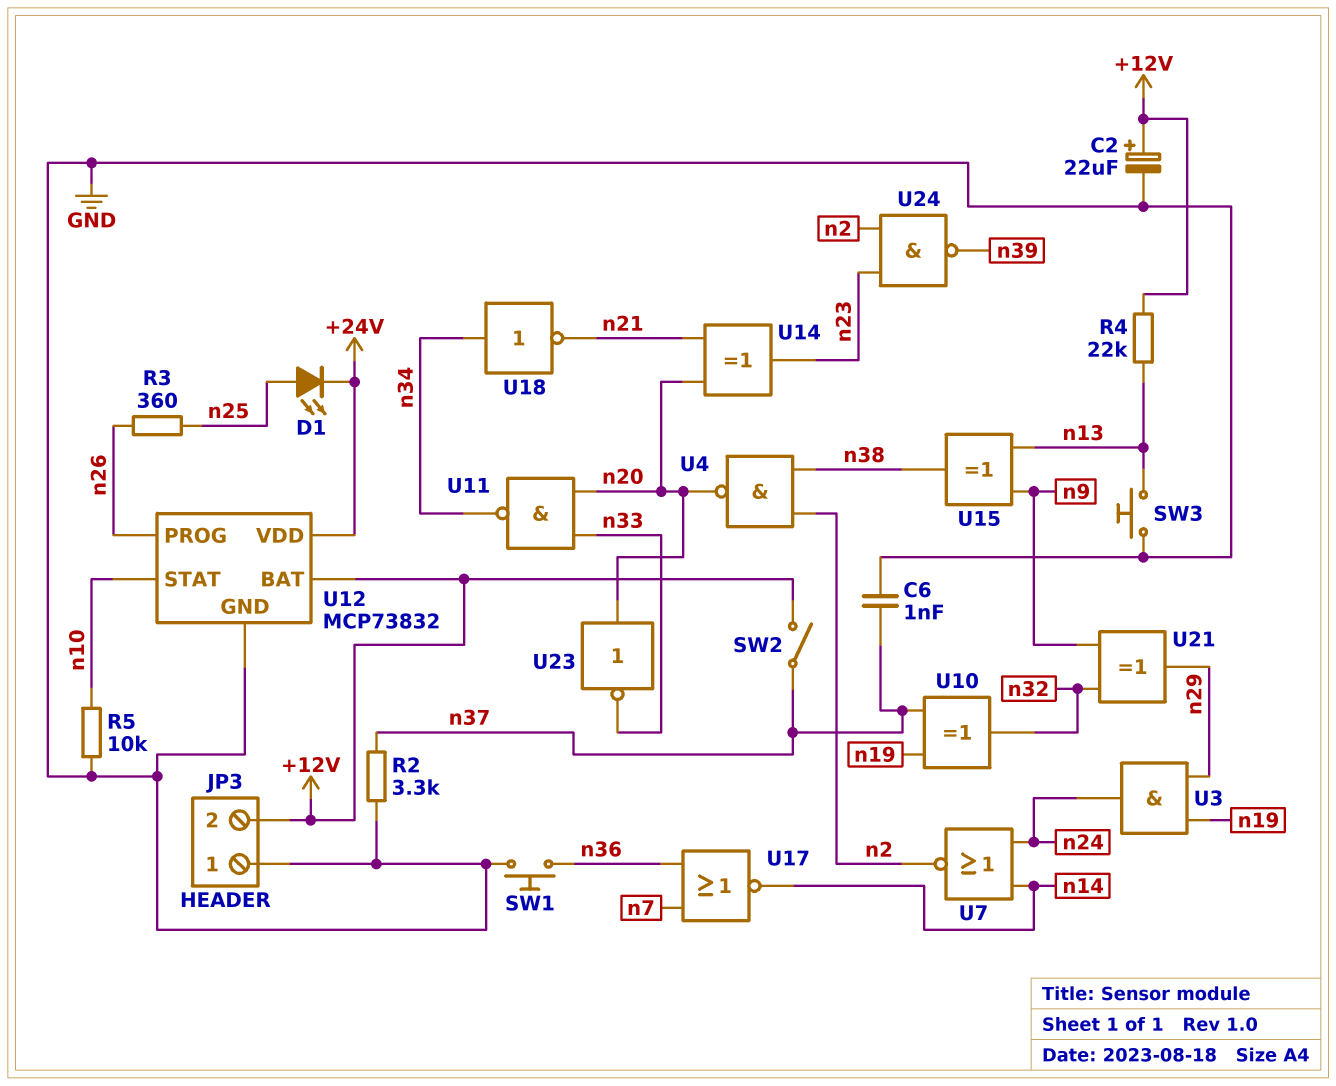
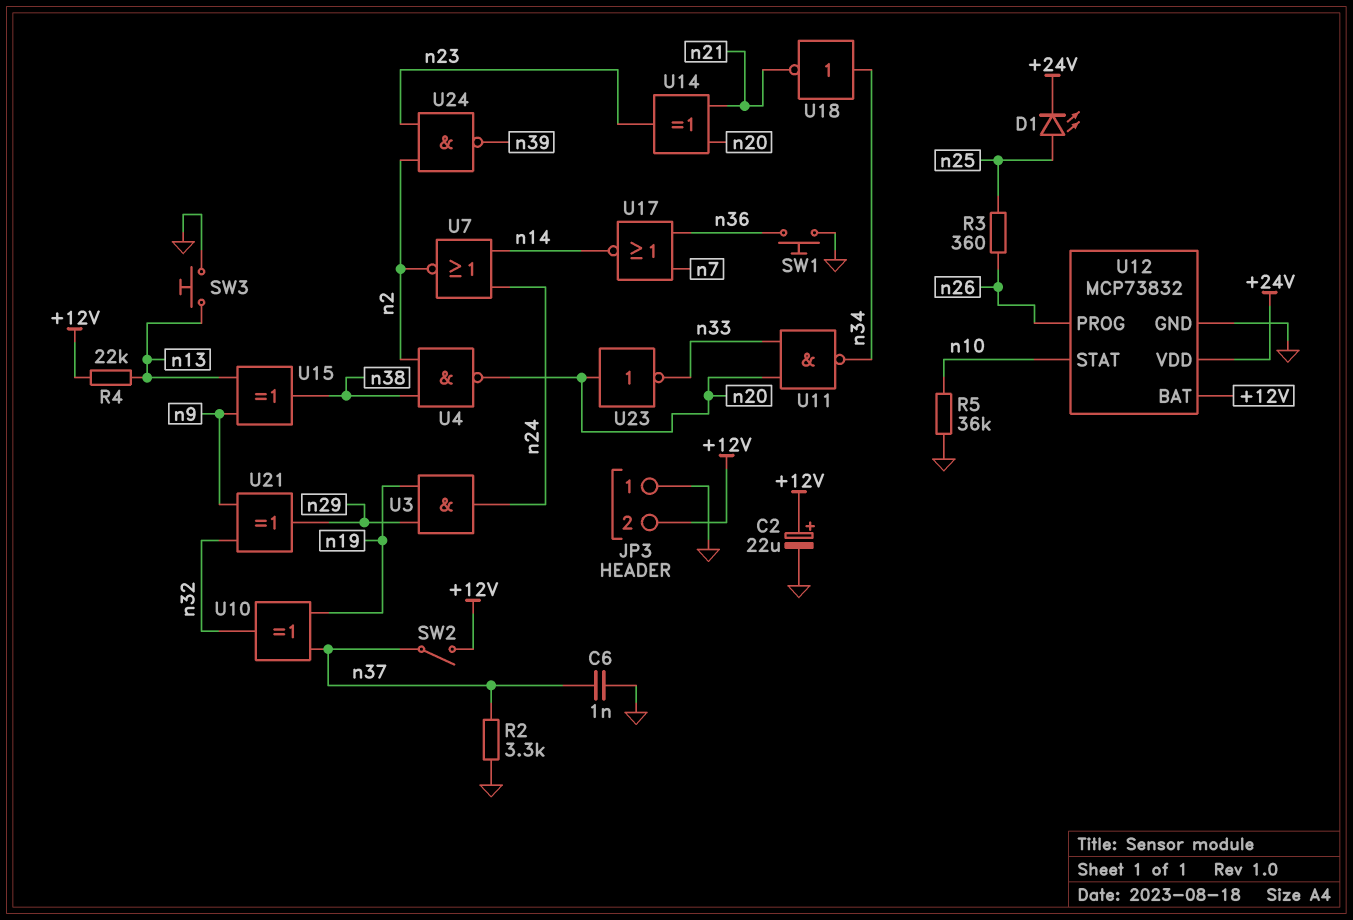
R5: 10k (GND, n10) -> 36k (GND, n10)

